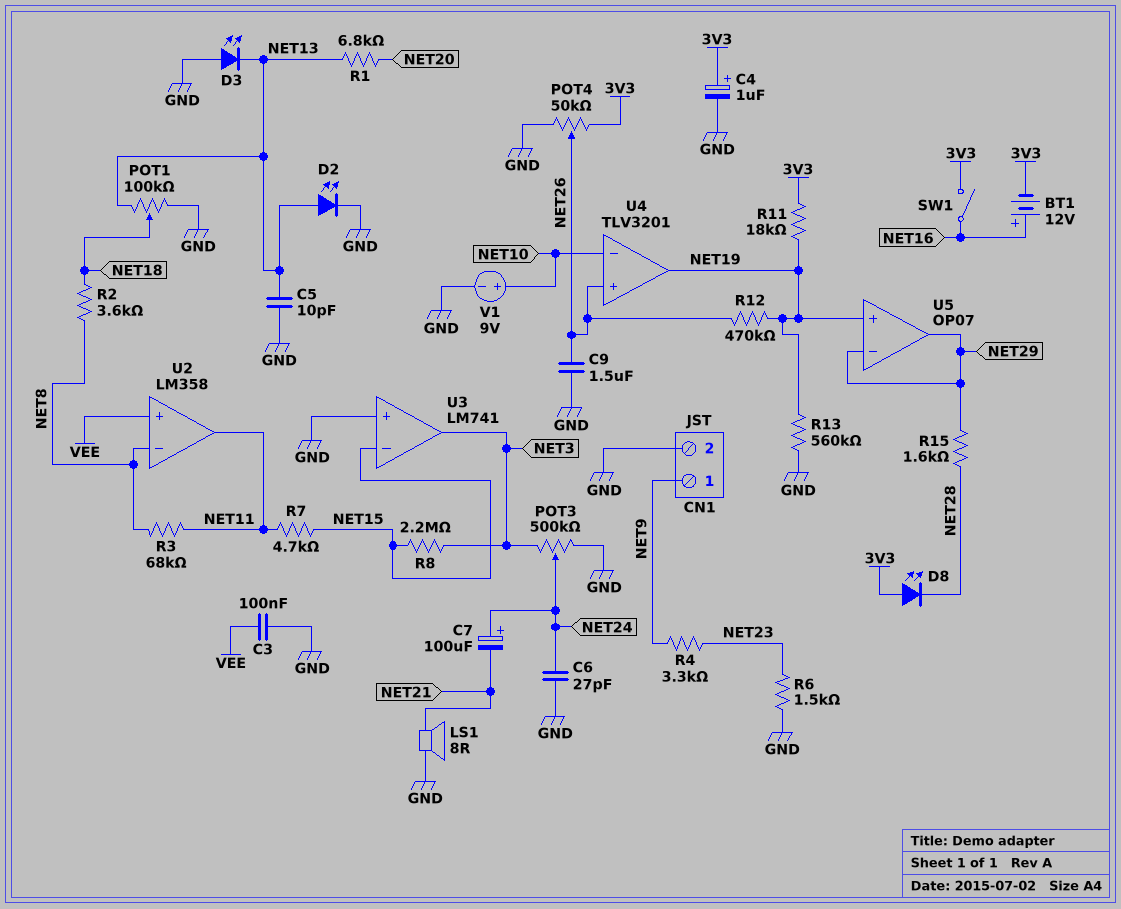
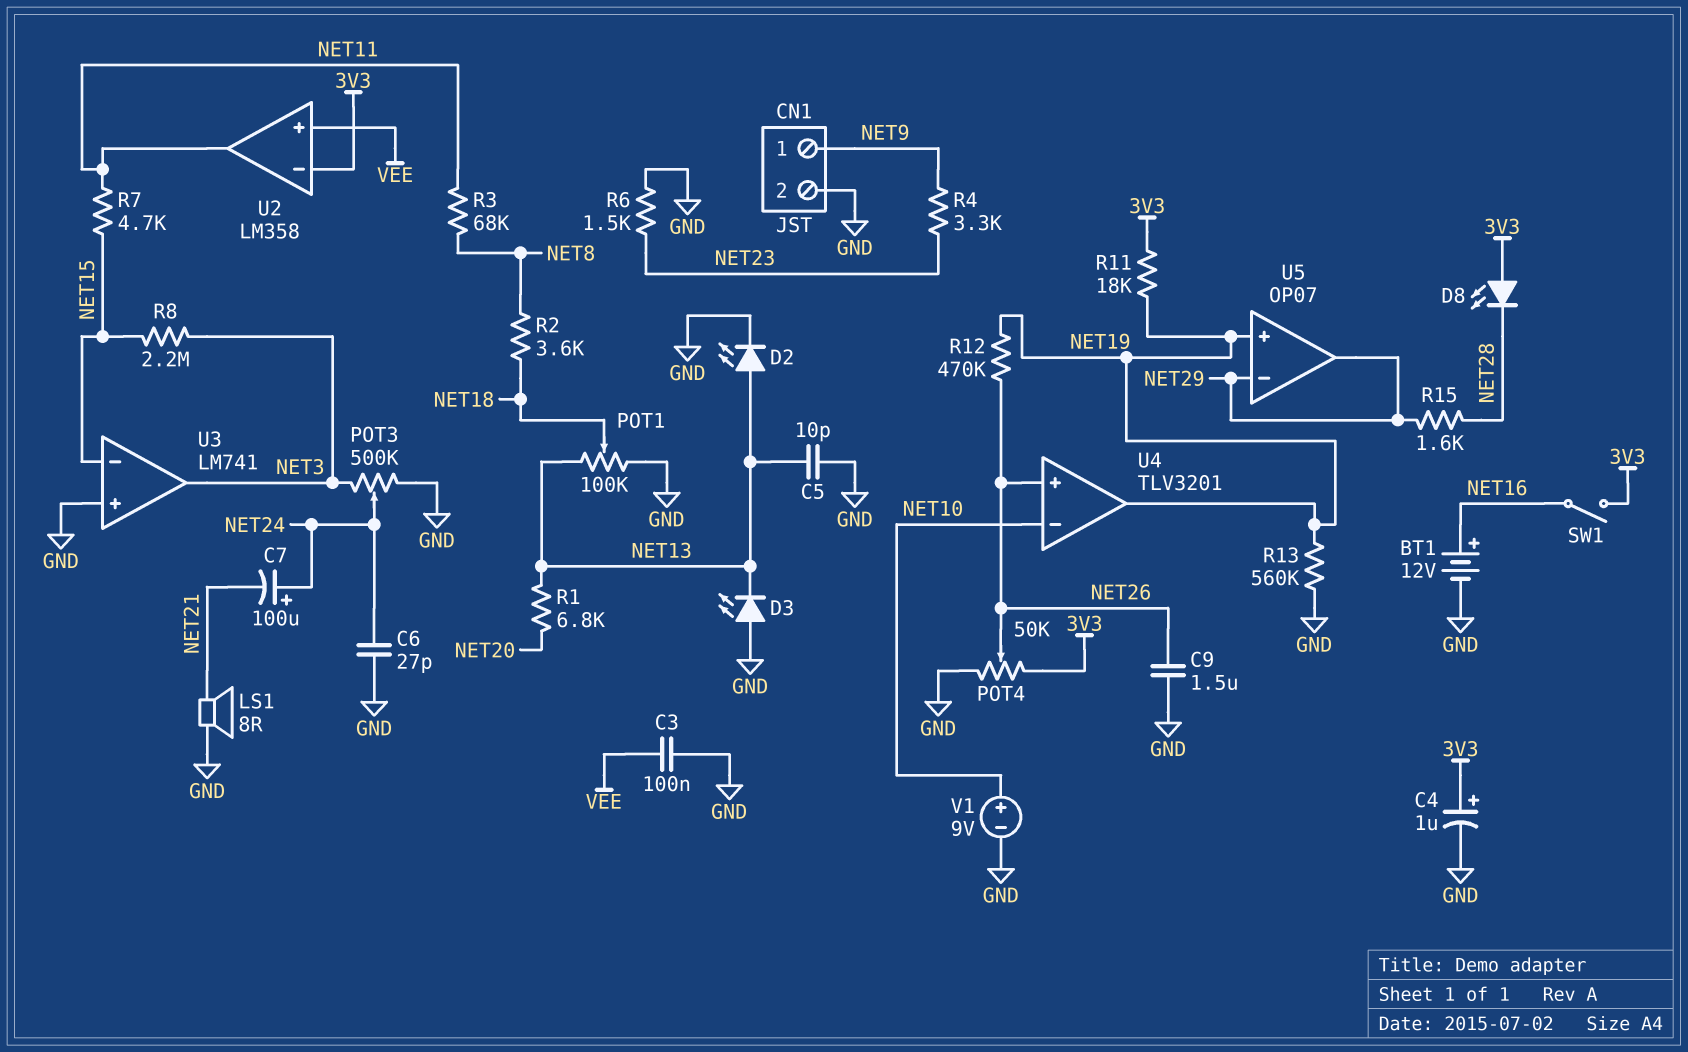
BT1: 12V (plus NET16, minus 3V3) -> 12V (plus NET16, minus GND)
U2 pin in-: NET8 -> 3V3

